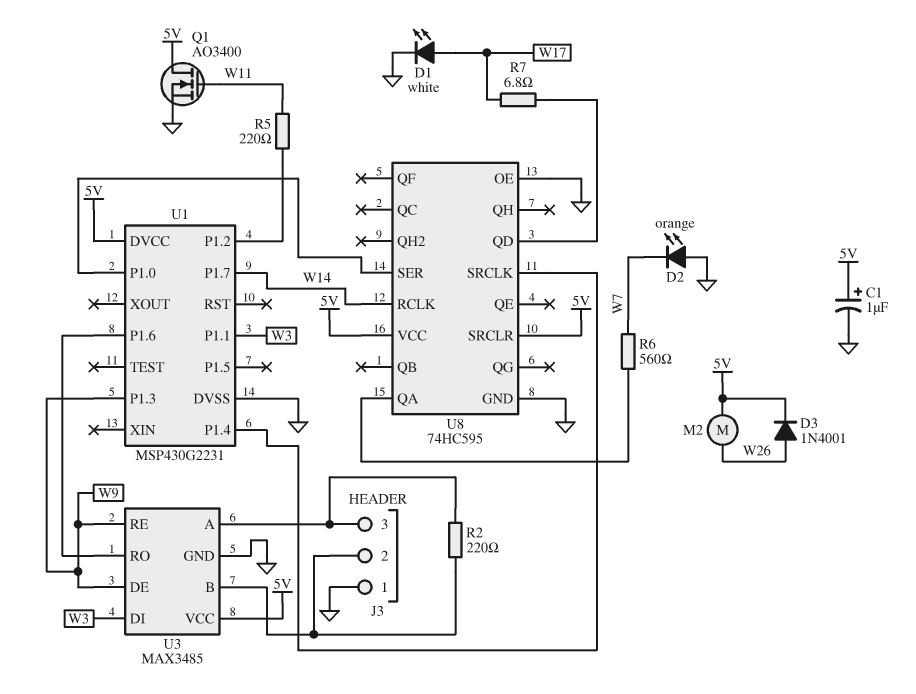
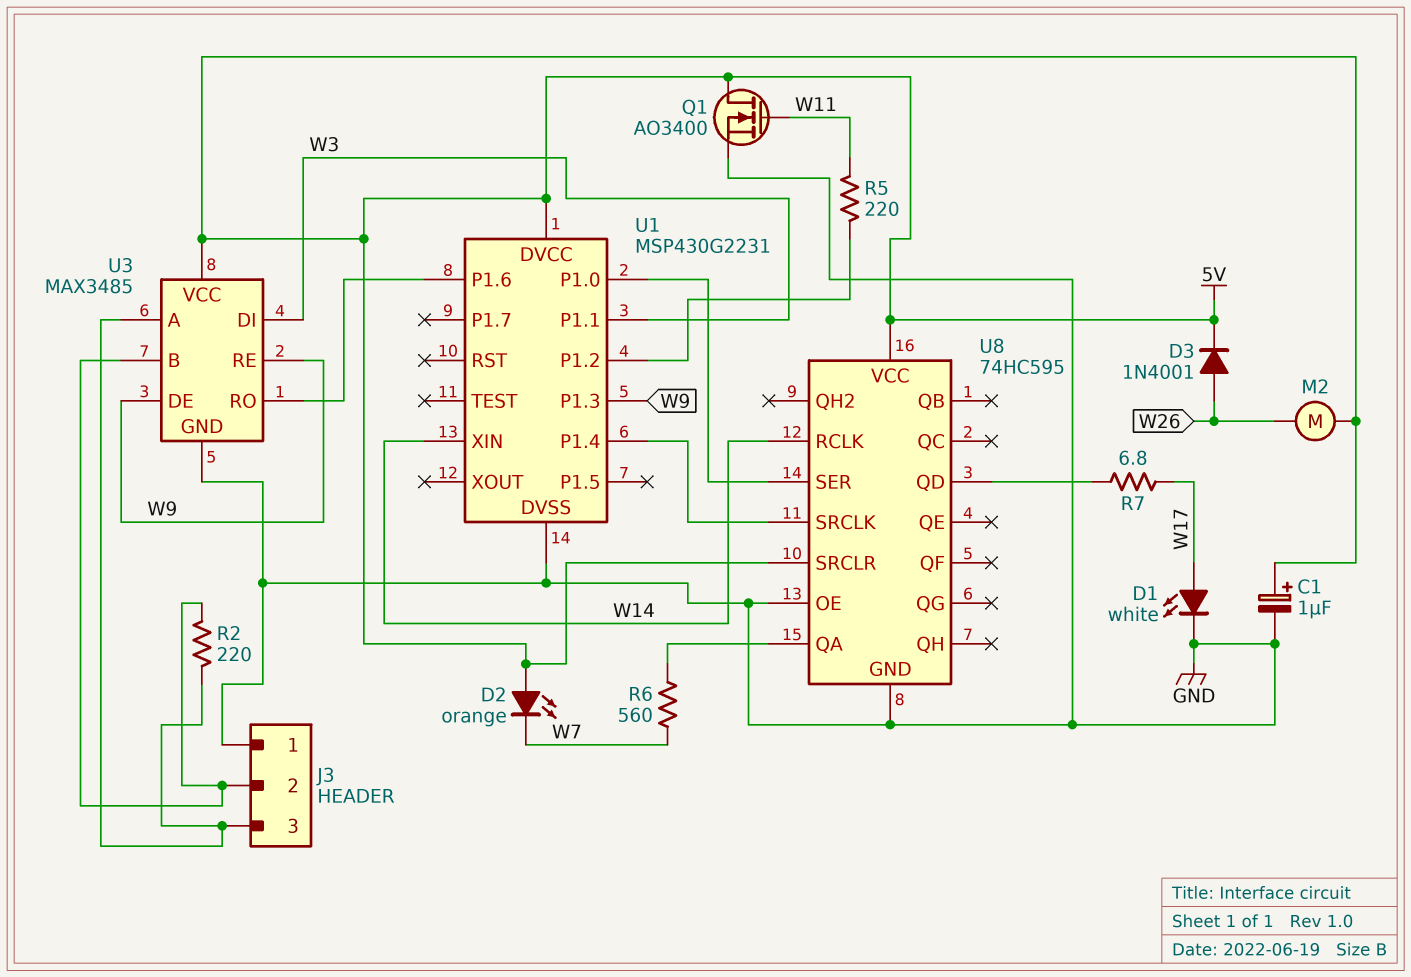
D2: LED orange (A GND, K W7) -> LED orange (A 5V, K W7)
U1 pin P1.7: W14 -> none
U1 pin XIN: none -> W14

